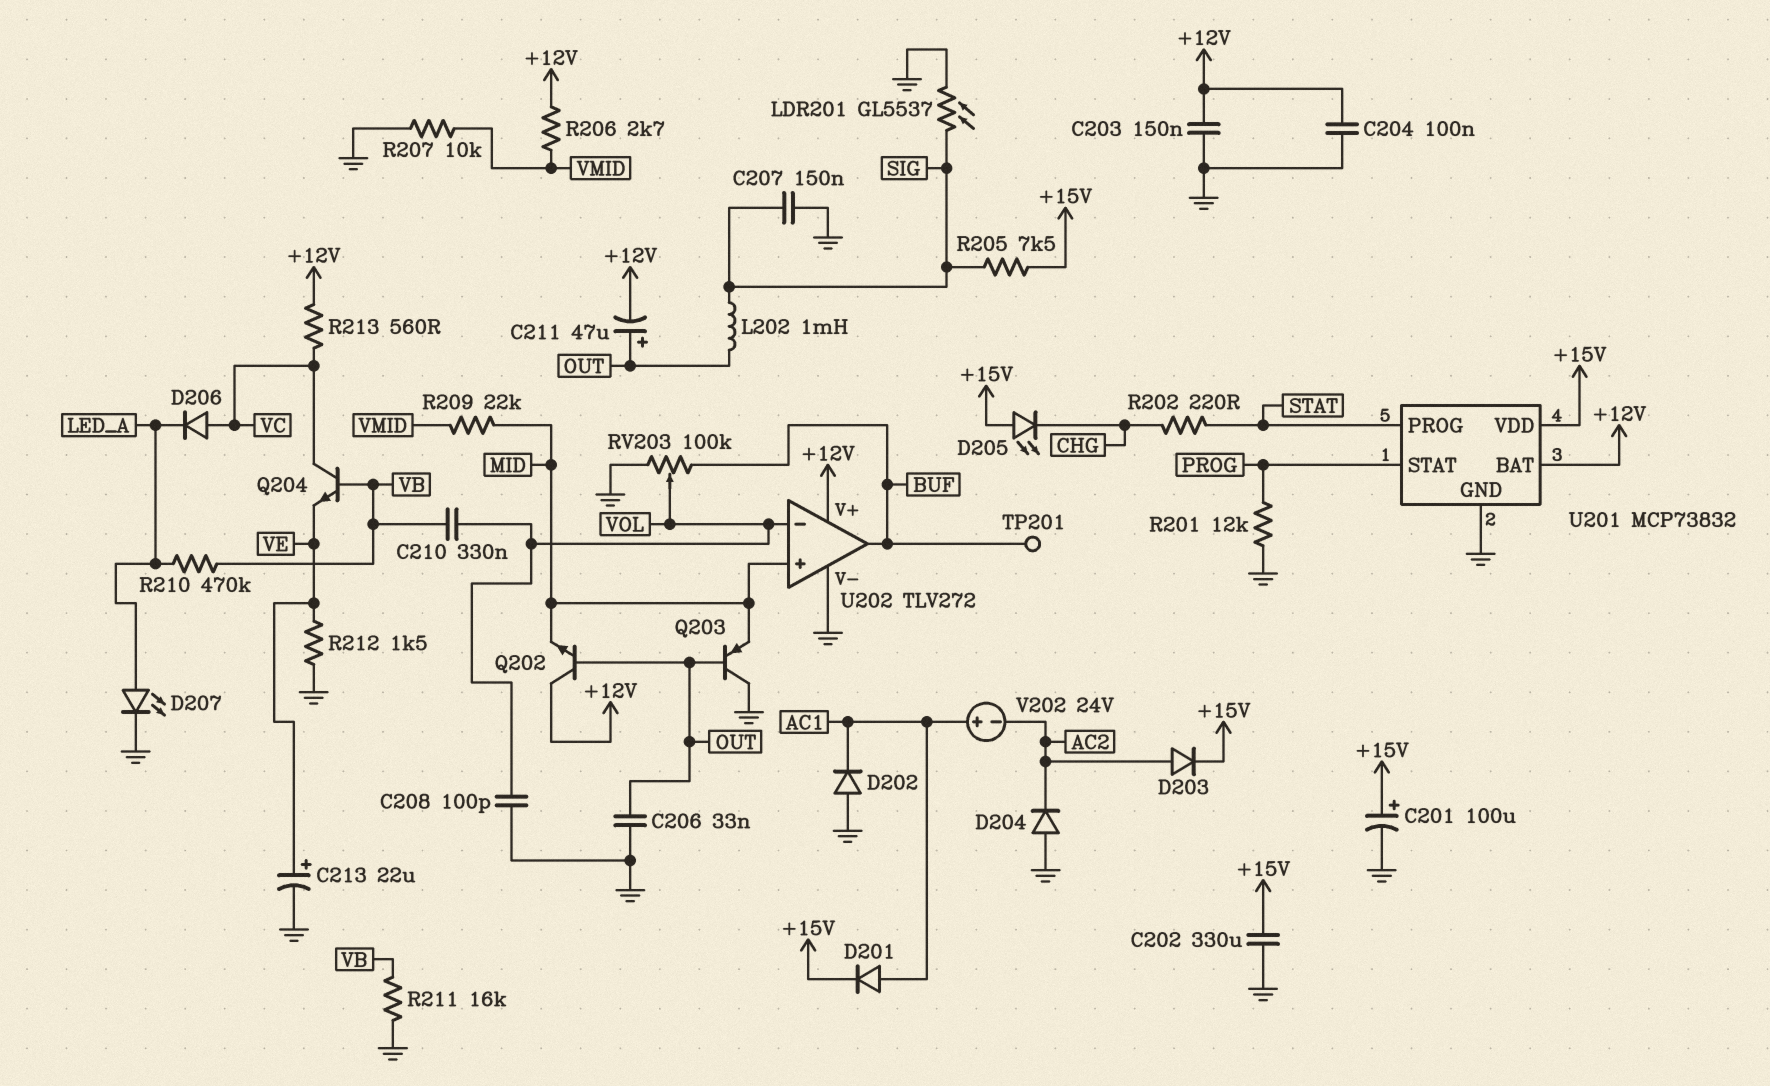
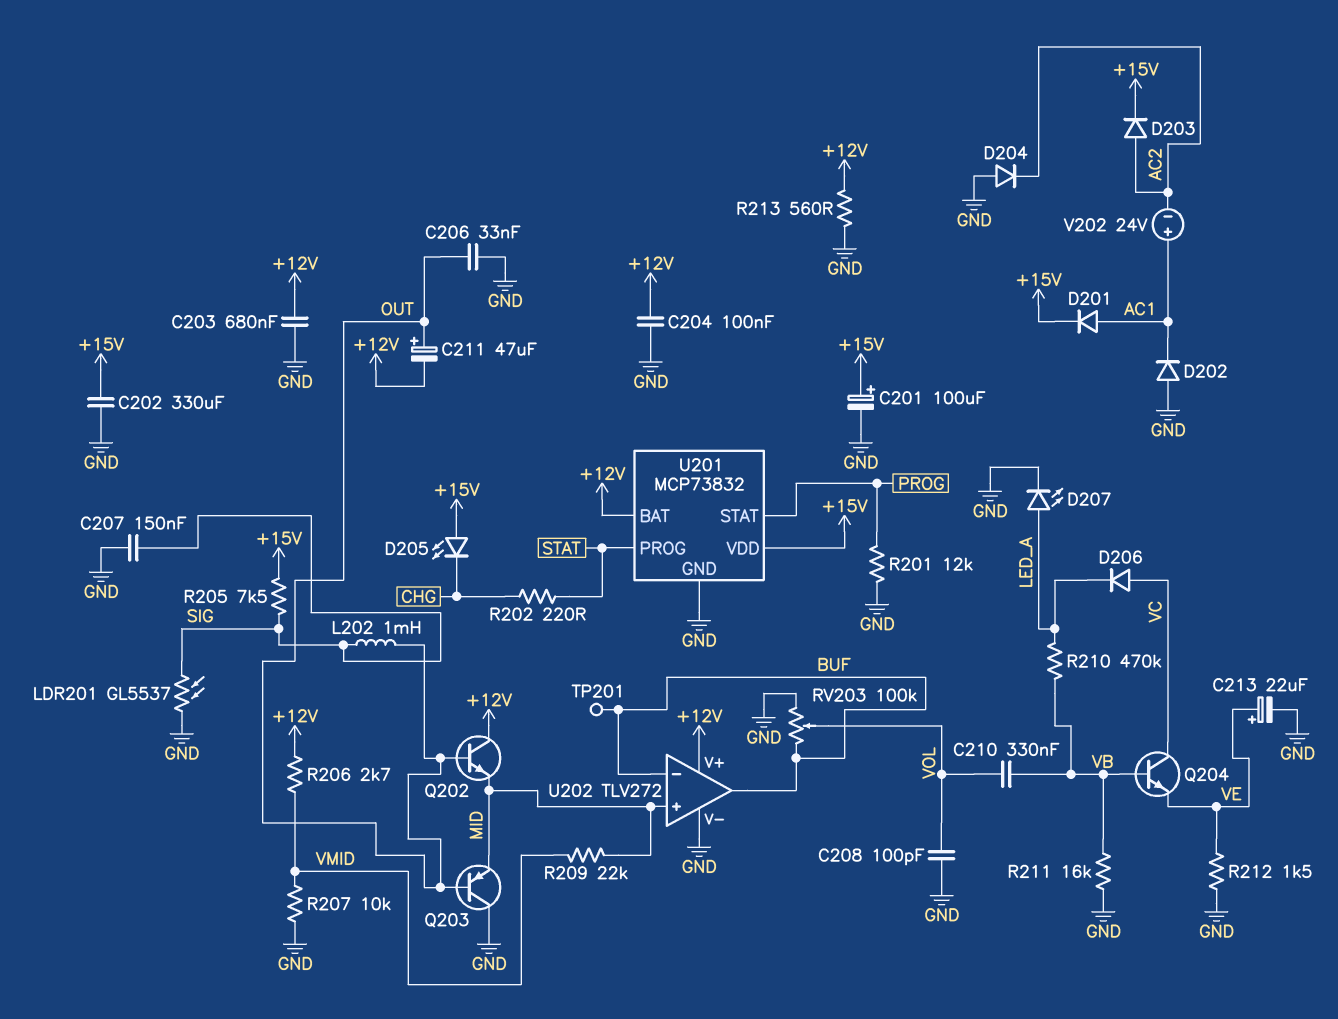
C203: 150nF (+12V, GND) -> 680nF (+12V, GND)
R213: 560 (+12V, VC) -> 560 (+12V, GND)
U202 pin in-: VOL -> BUF

